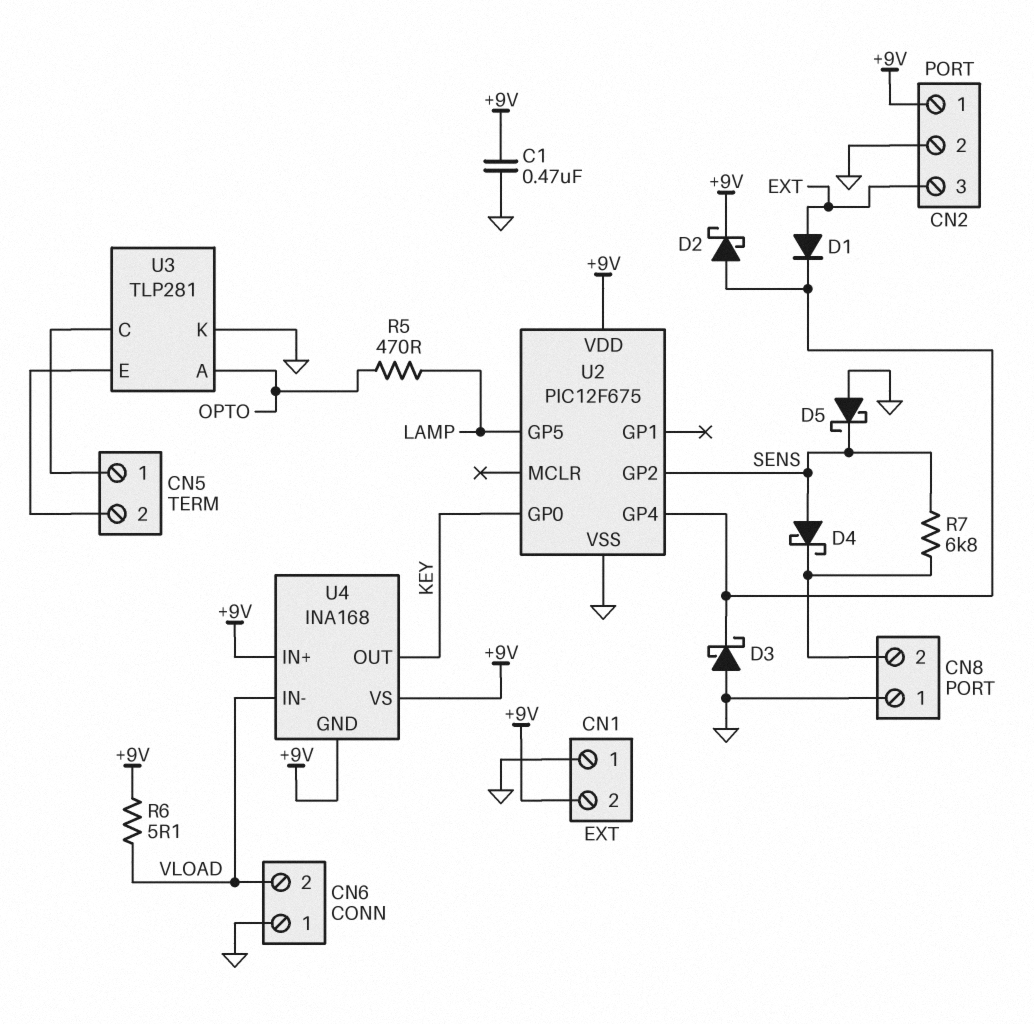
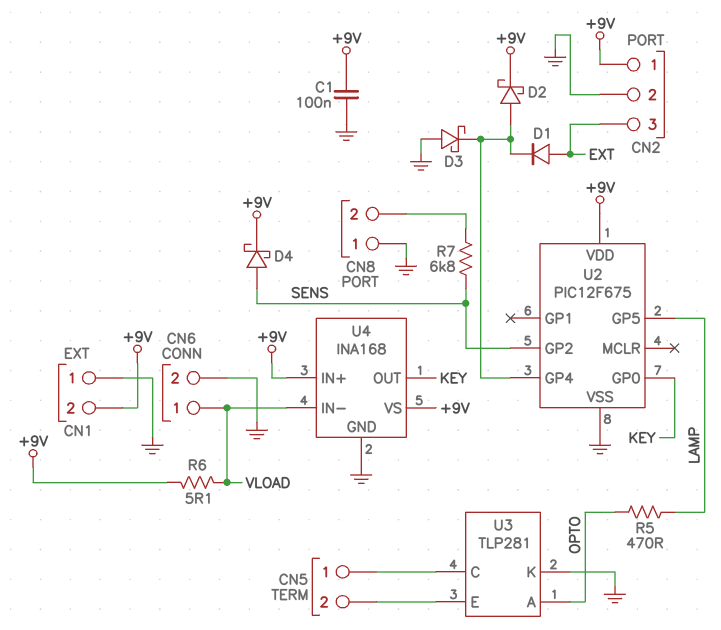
C1: 470nF (+9V, GND) -> 100nF (+9V, GND)
CN6 pin 1: GND -> VLOAD
CN6 pin 2: VLOAD -> GND
D4: schottky (A SENS, K CN8/2) -> schottky (A SENS, K +9V)
D5: schottky (A GND, K SENS) -> none
U4 pin GND: +9V -> GND

